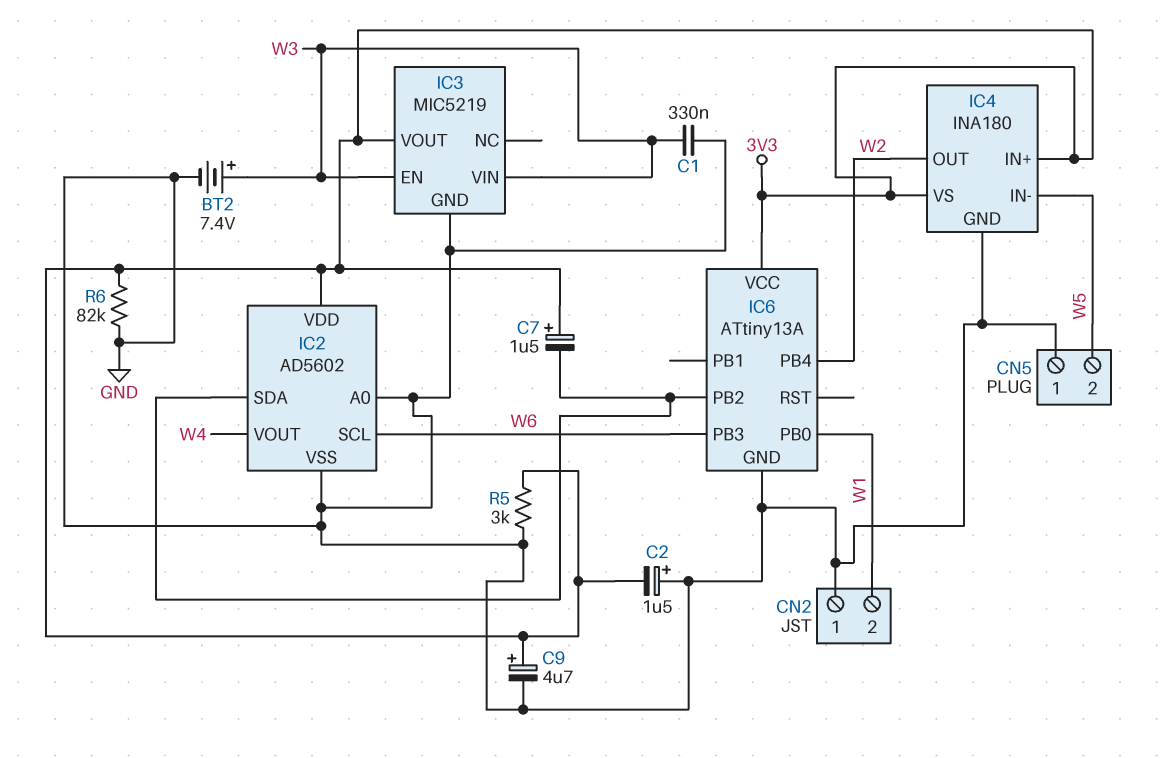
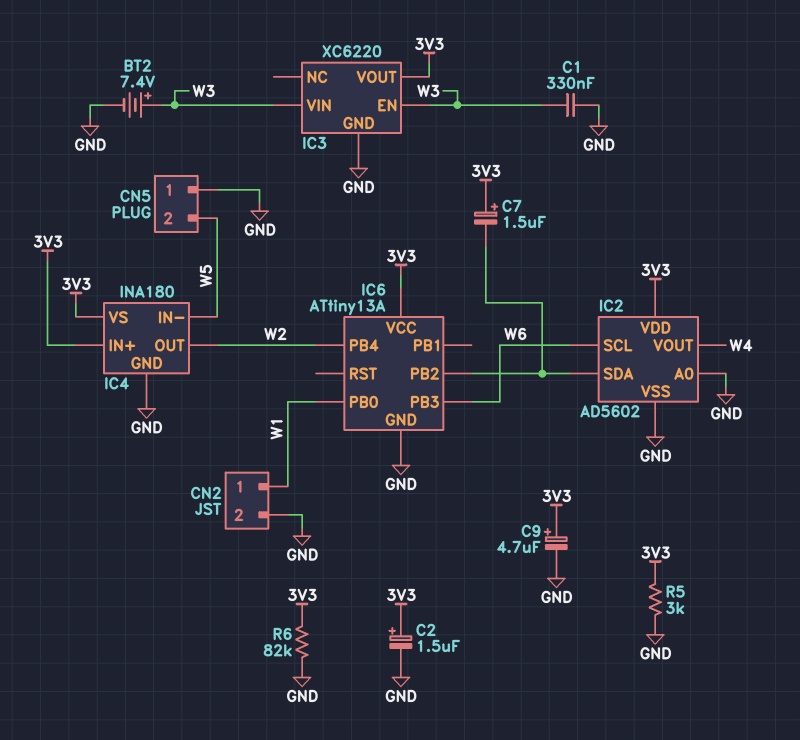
C2: 1.5uF (plus GND, minus 3V3) -> 1.5uF (plus 3V3, minus GND)
CN2 pin 1: GND -> W1
CN2 pin 2: W1 -> GND
IC3: MIC5219 -> XC6220

